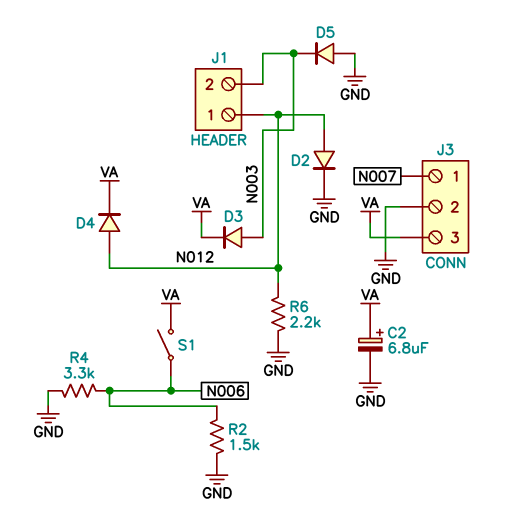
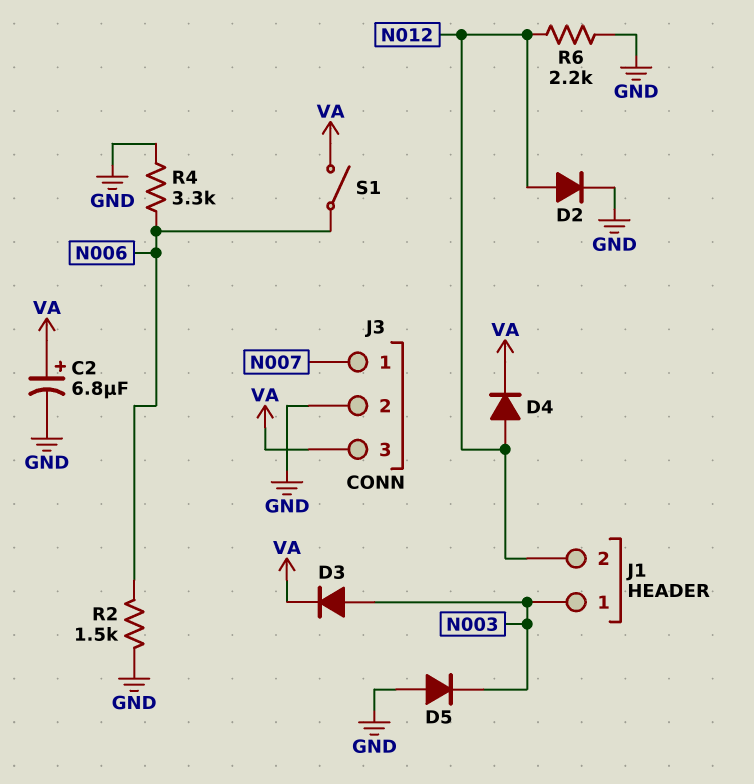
J1 pin 1: N012 -> N003
J1 pin 2: N003 -> N012

